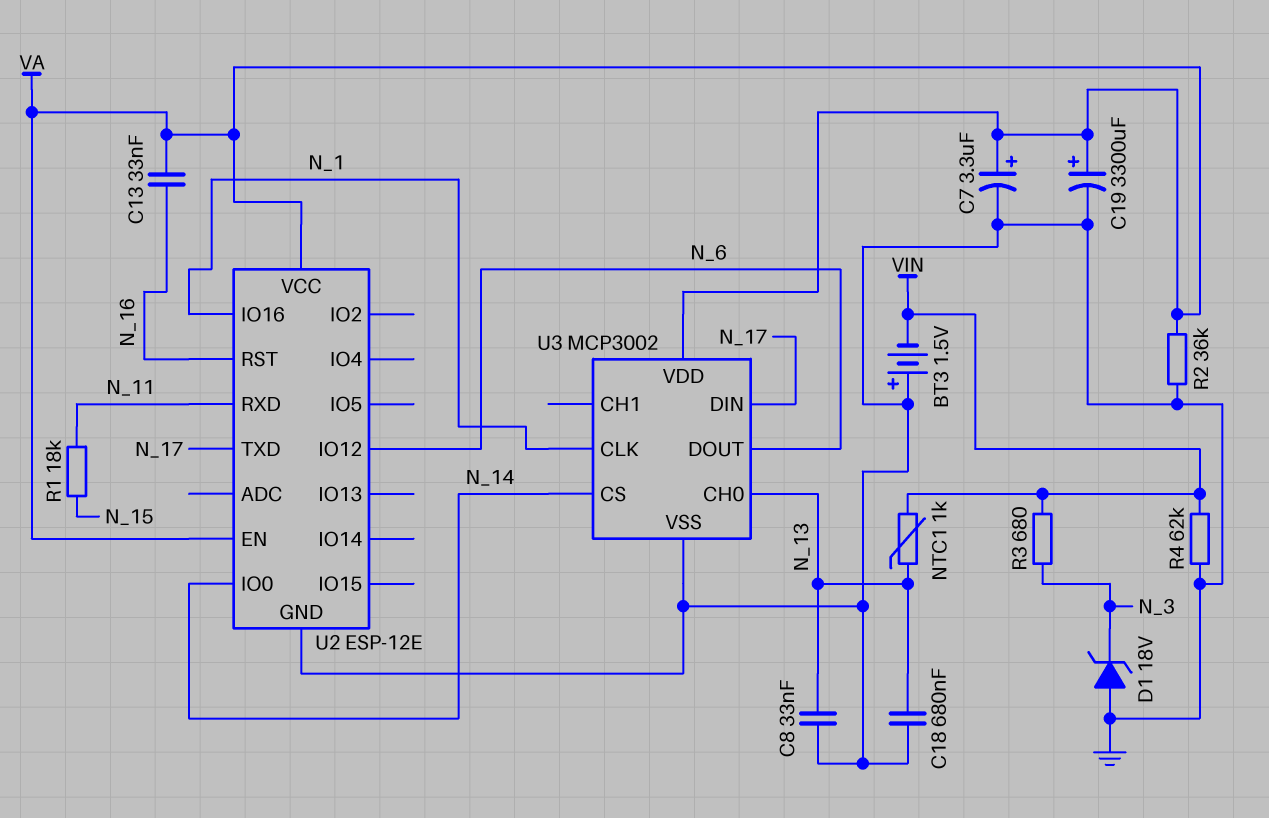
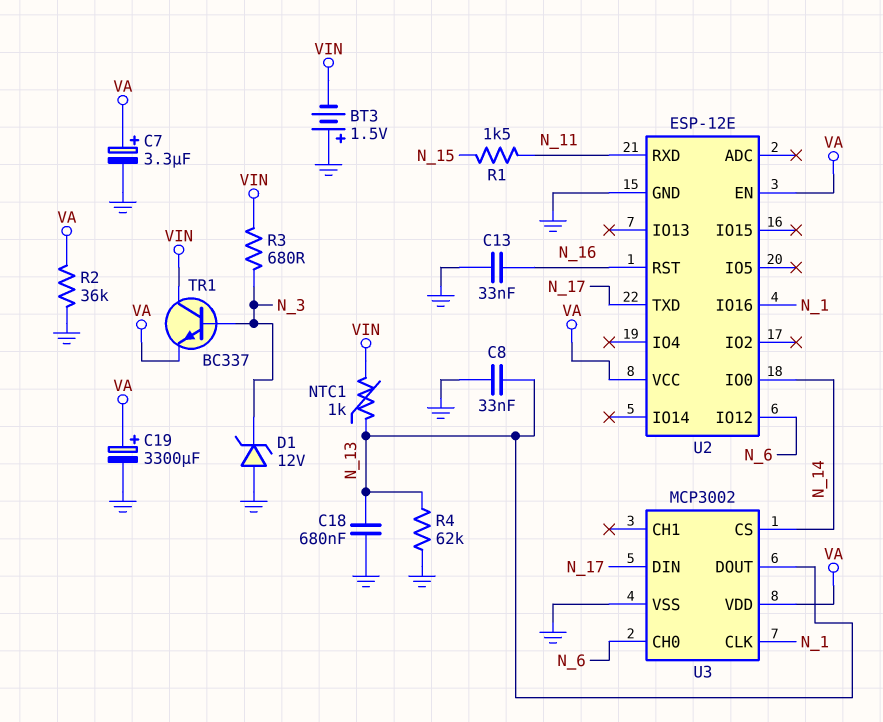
C13: 33nF (N_16, VA) -> 33nF (GND, N_16)
D1: zener 18V (A GND, K N_3) -> zener 12V (A GND, K N_3)
R1: 18k (N_11, N_15) -> 1.5k (N_11, N_15)
R4: 62k (GND, VIN) -> 62k (GND, N_13)
TR1: none -> NPN BC337 (B N_3, C VIN, E VA)
U3 pin CH0: N_13 -> N_6
U3 pin DOUT: N_6 -> N_13

